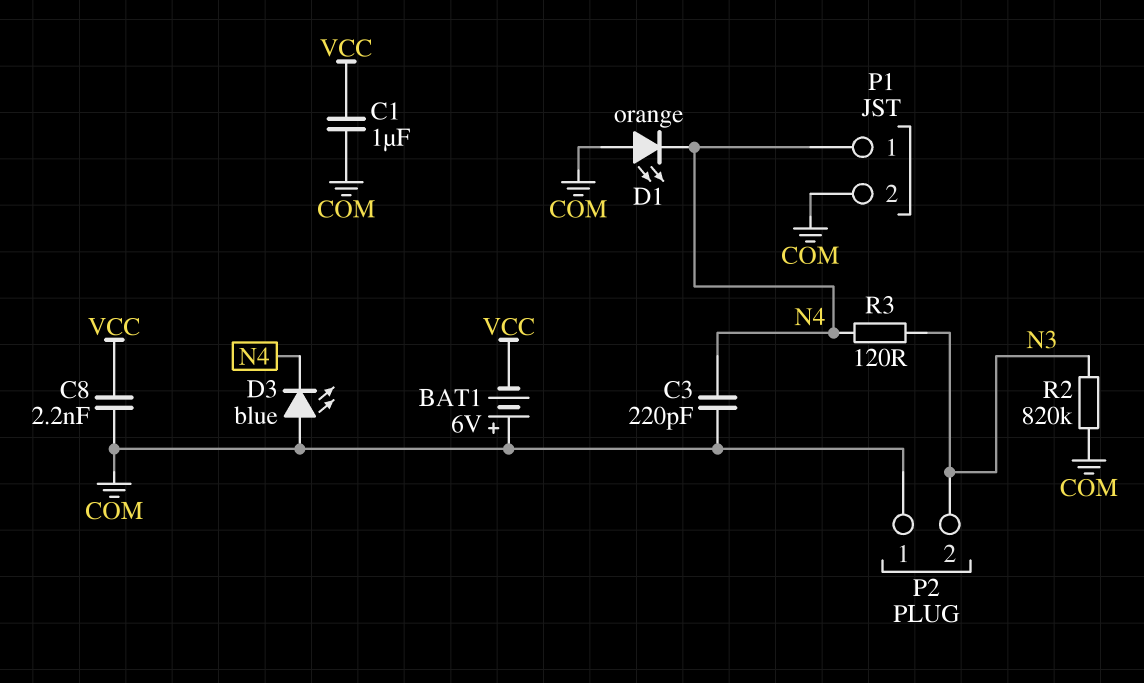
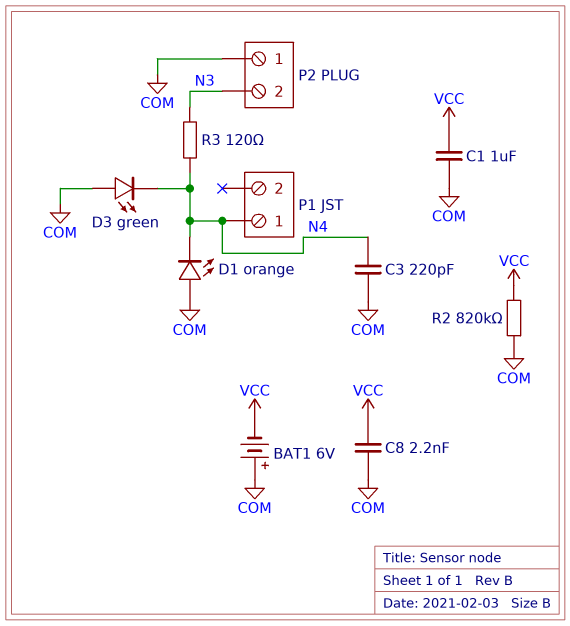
D3: LED blue (A COM, K N4) -> LED green (A COM, K N4)
P1 pin 2: COM -> none
R2: 820k (COM, N3) -> 820k (COM, VCC)

